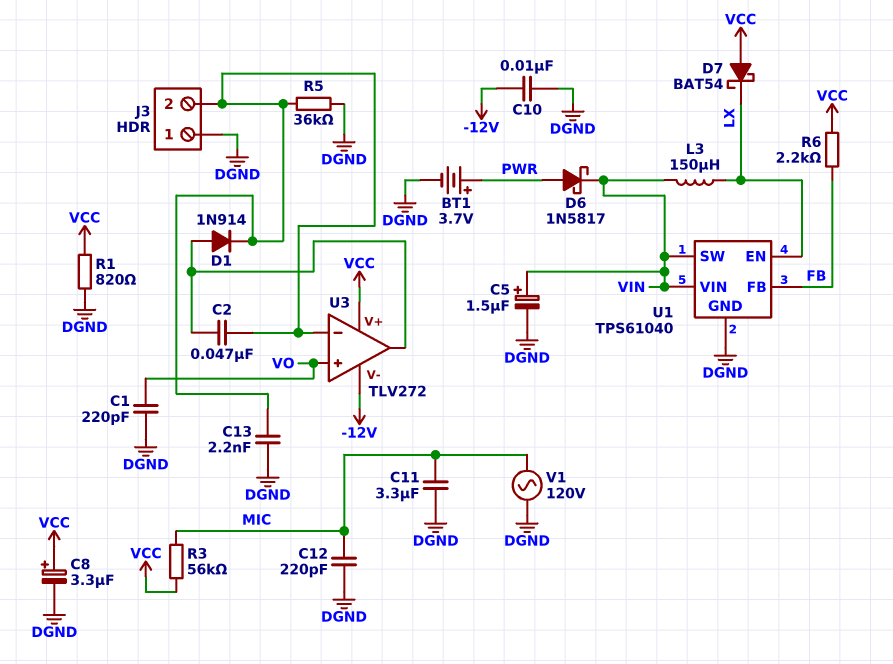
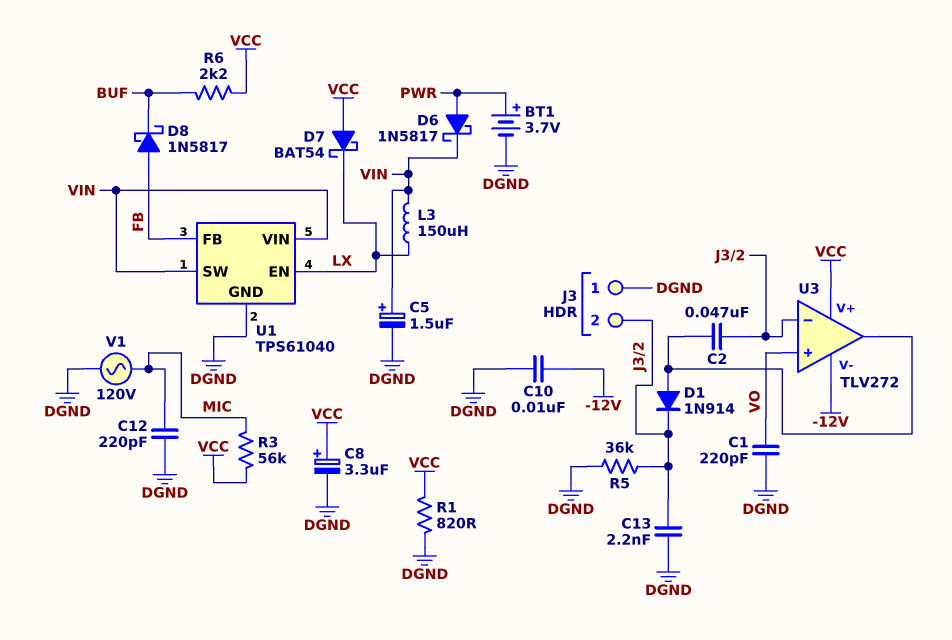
C11: 3.3uF (DGND, MIC) -> none
D8: none -> schottky 1N5817 (A FB, K BUF)
R6: 2.2k (FB, VCC) -> 2.2k (BUF, VCC)

